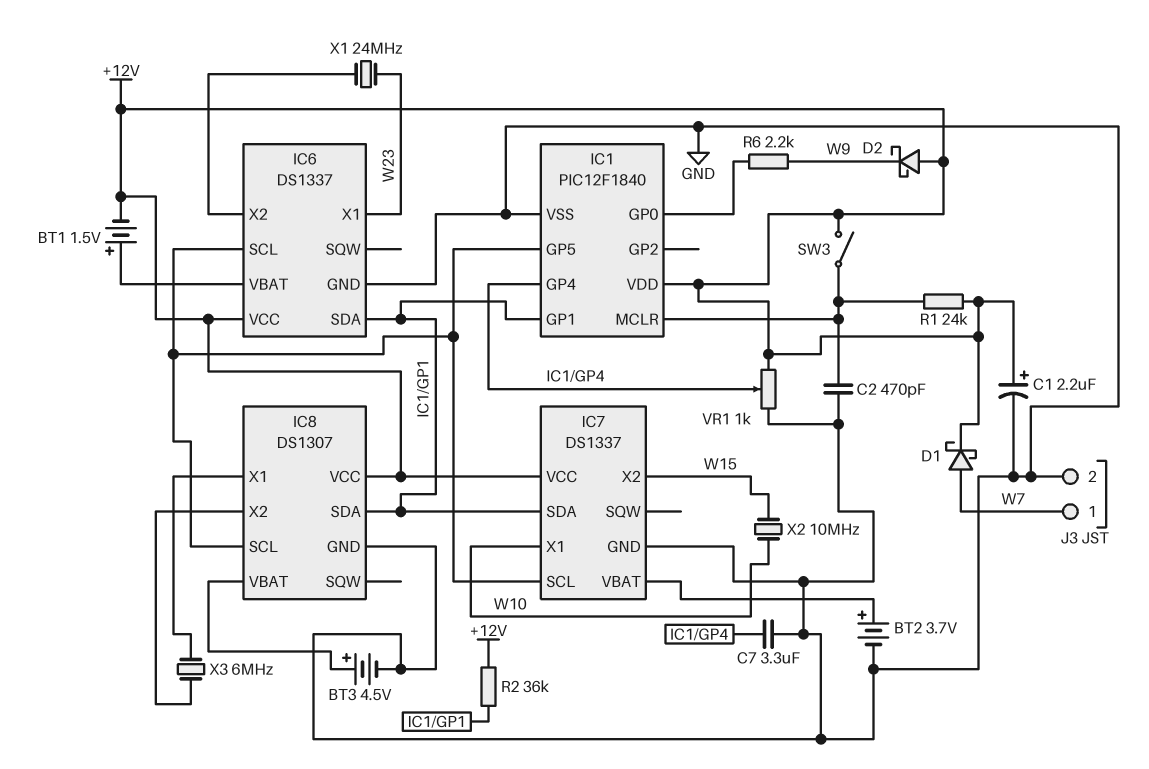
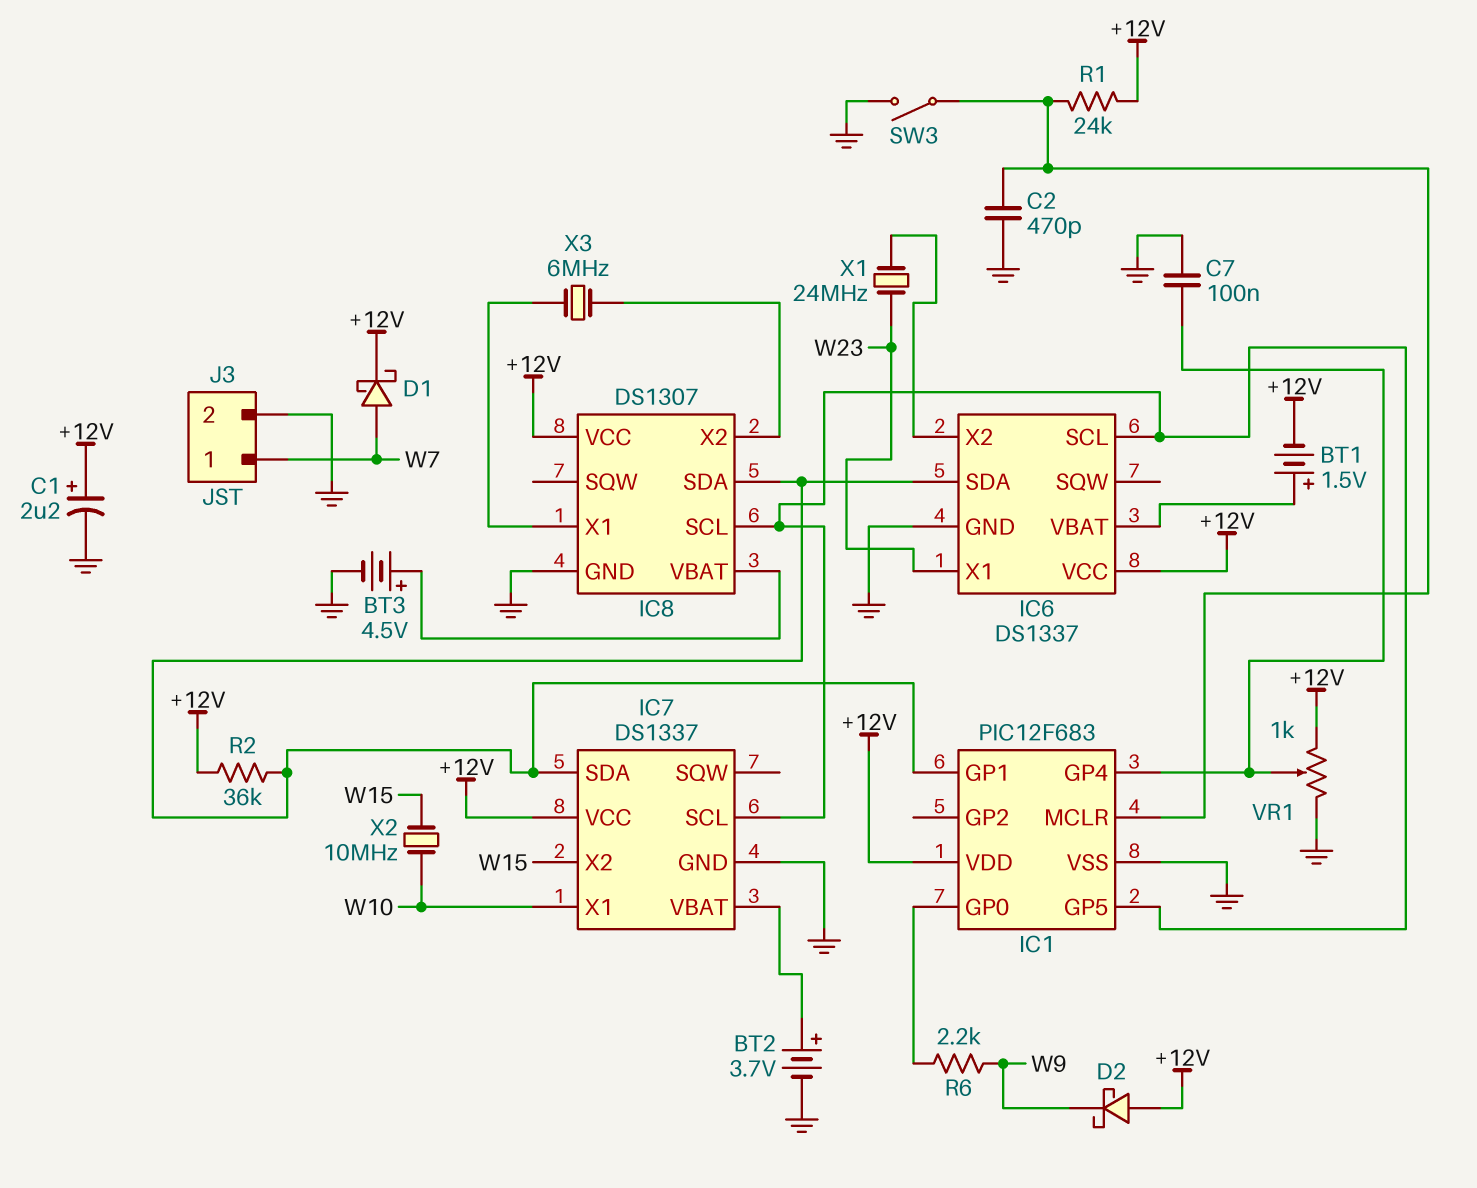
C7: 3.3uF (GND, IC1/GP4) -> 100nF (GND, IC1/GP4)
IC1: PIC12F1840 -> PIC12F683
SW3: switch (+12V, IC1/MCLR) -> switch (GND, IC1/MCLR)

